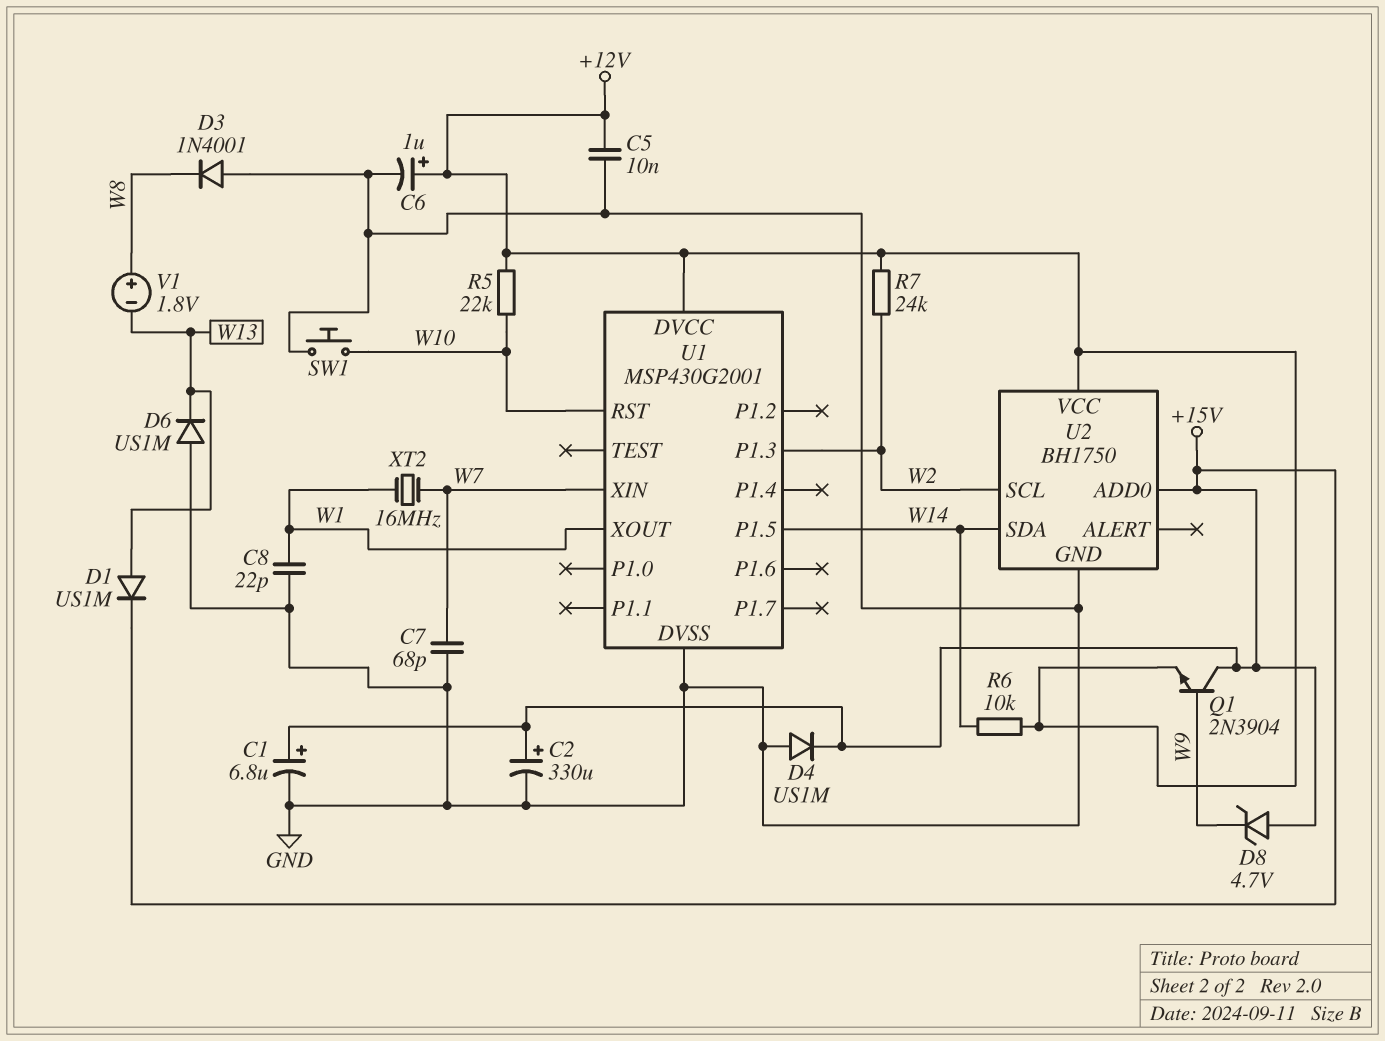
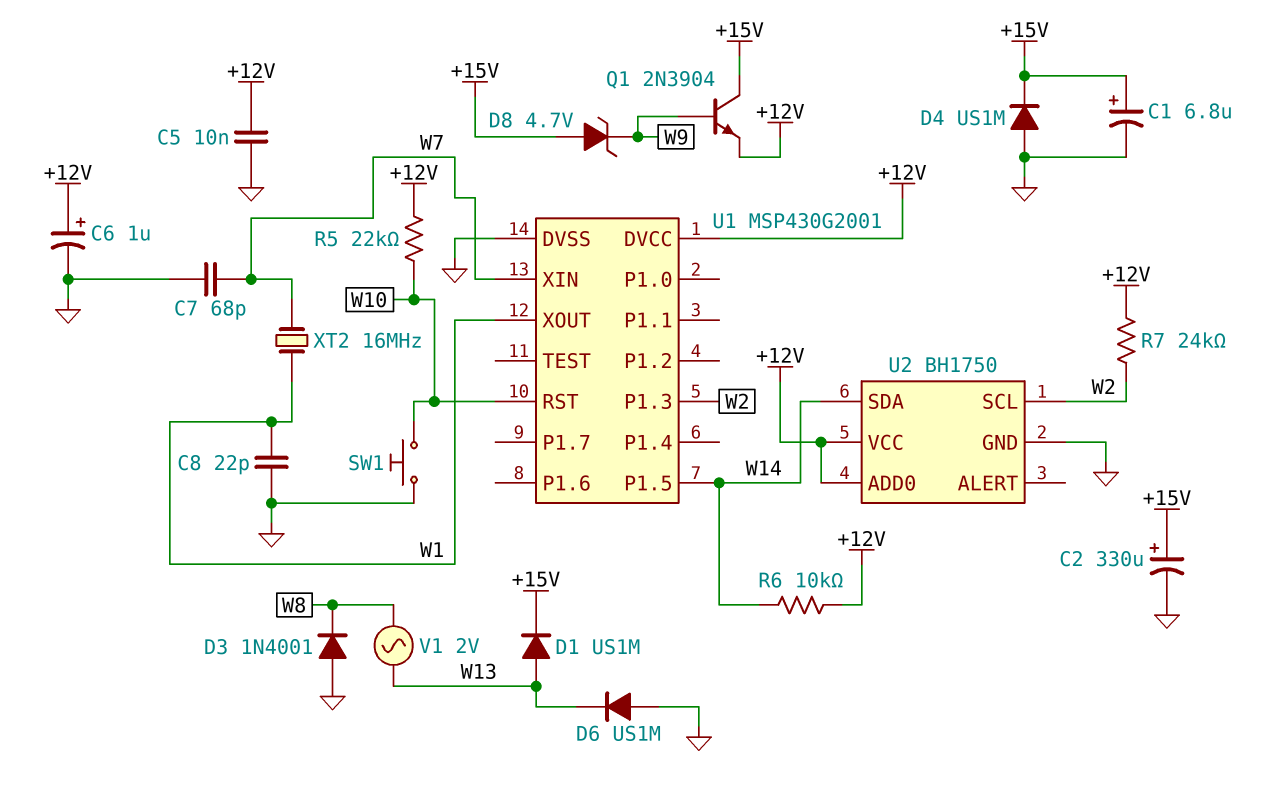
U2 pin ADD0: +15V -> +12V
V1: 1.8V (plus W8, minus W13) -> AC 2V (W8, W13)

